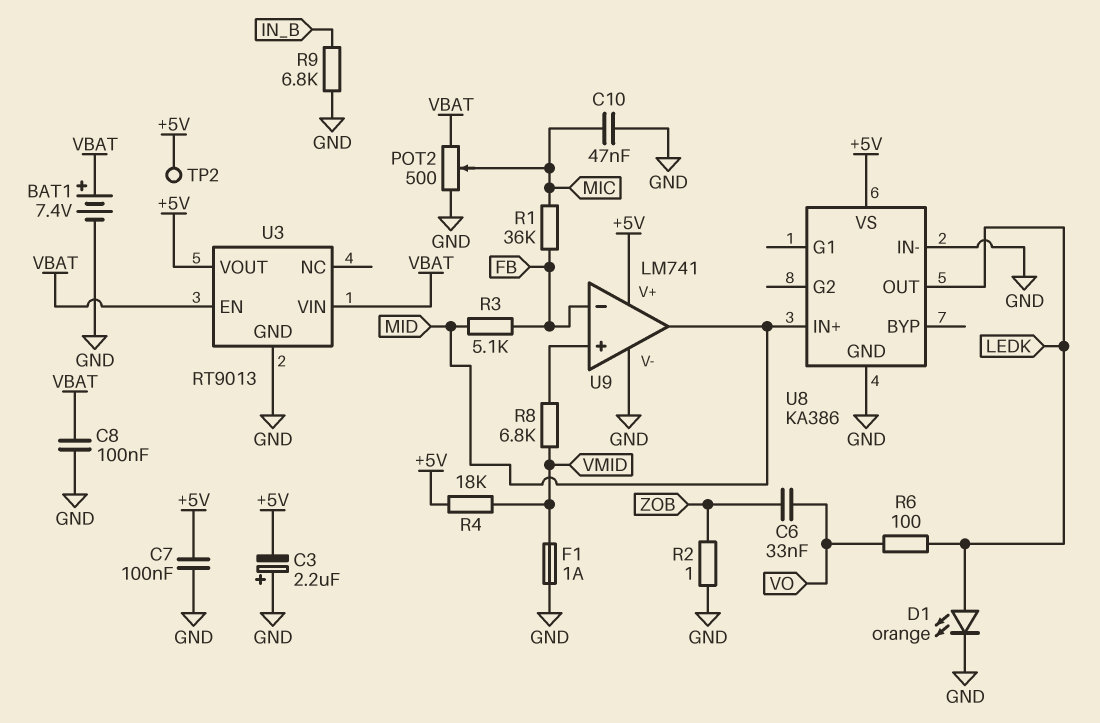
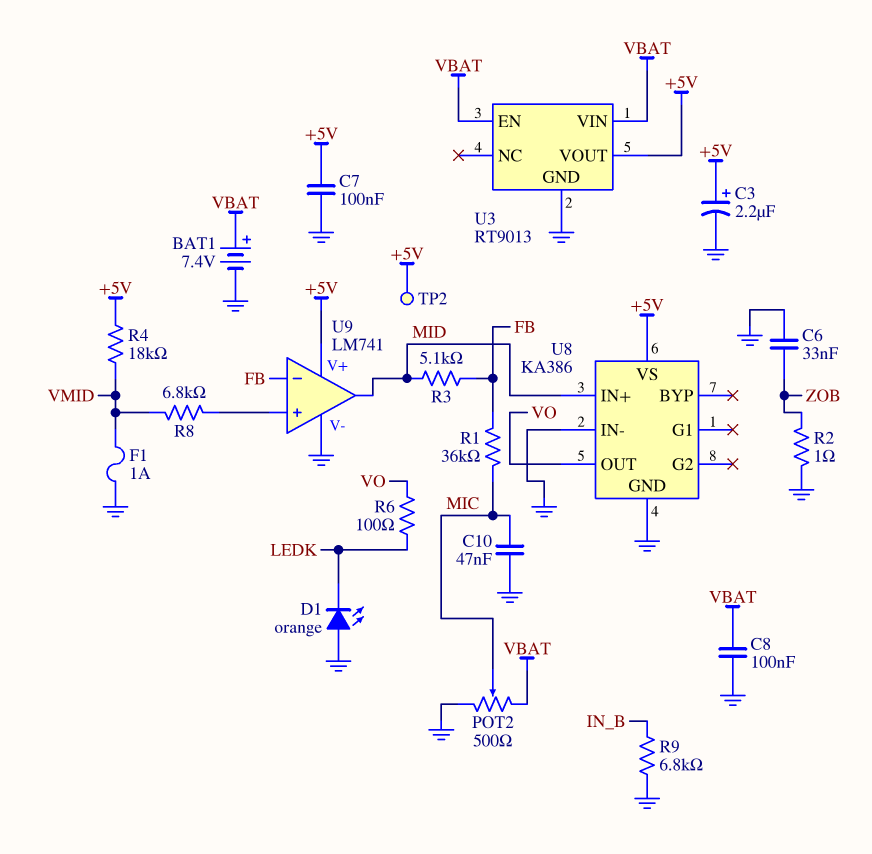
C3: 2.2uF (plus GND, minus +5V) -> 2.2uF (plus +5V, minus GND)
C6: 33nF (VO, ZOB) -> 33nF (GND, ZOB)
D1: LED orange (A LEDK, K GND) -> LED orange (A GND, K LEDK)
U8 pin OUT: LEDK -> VO

